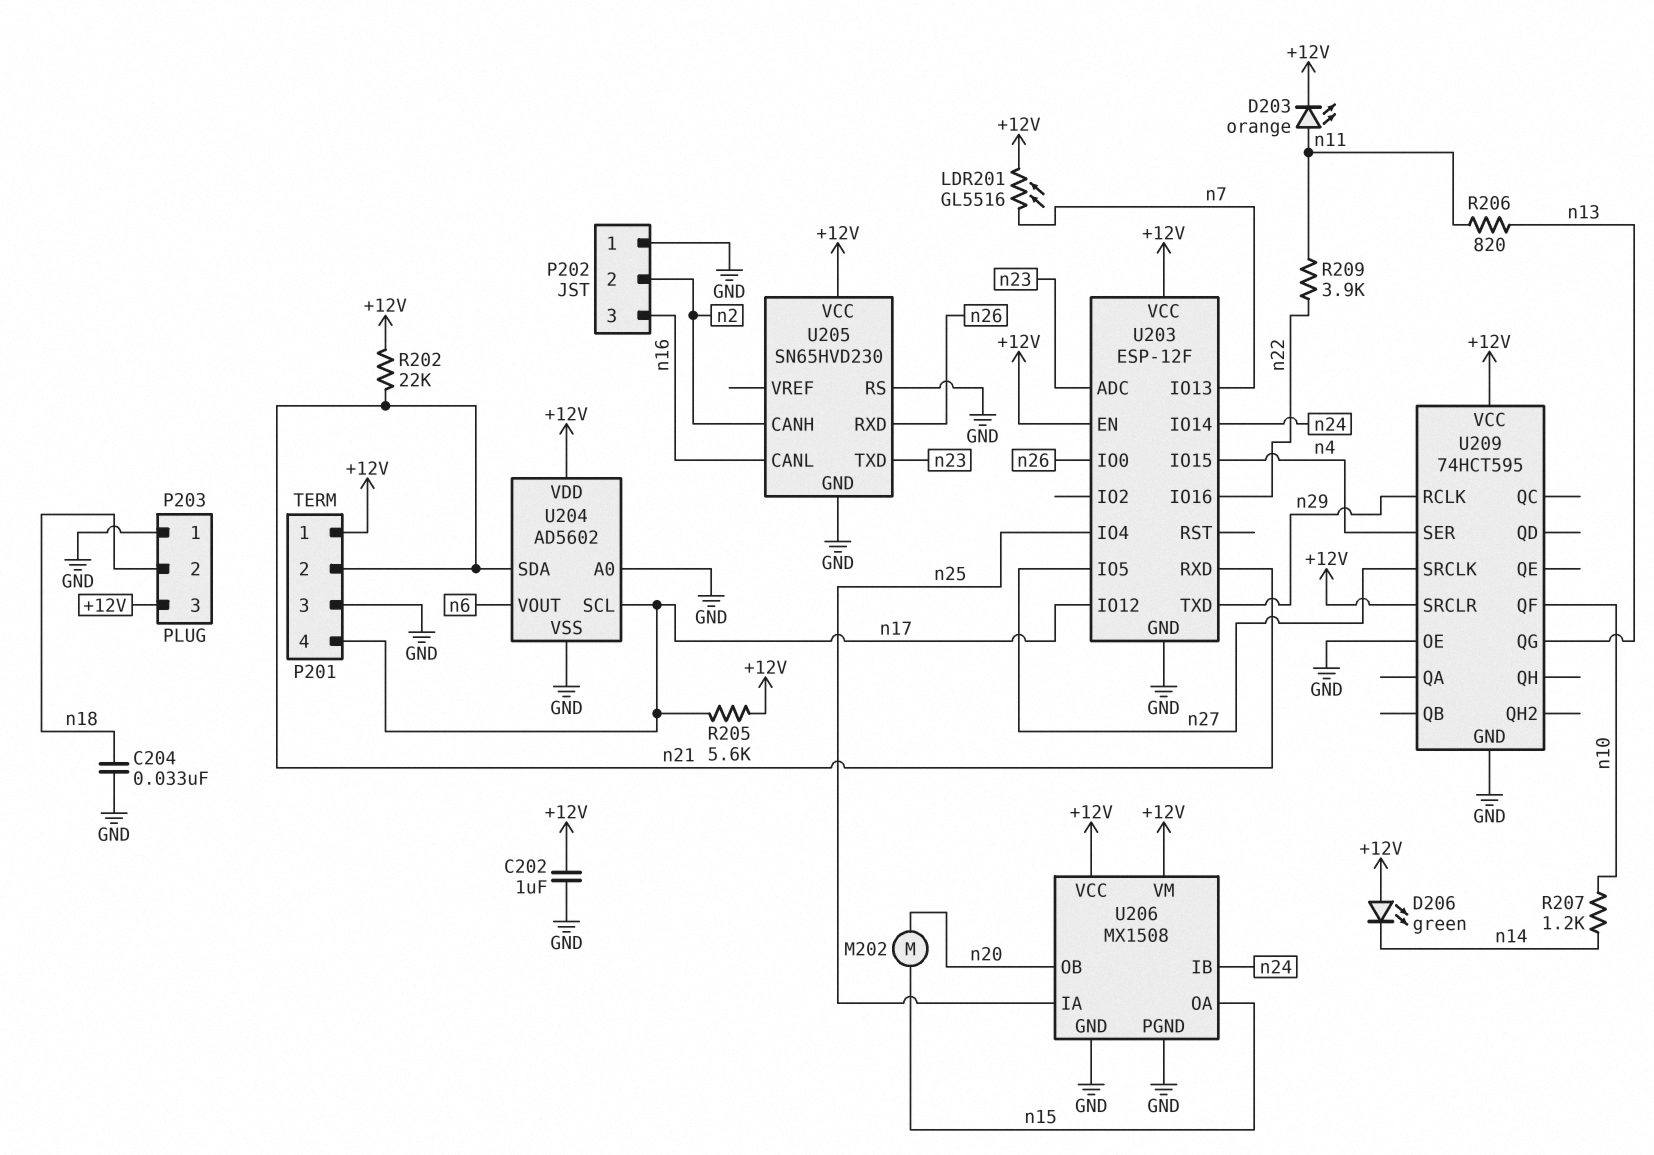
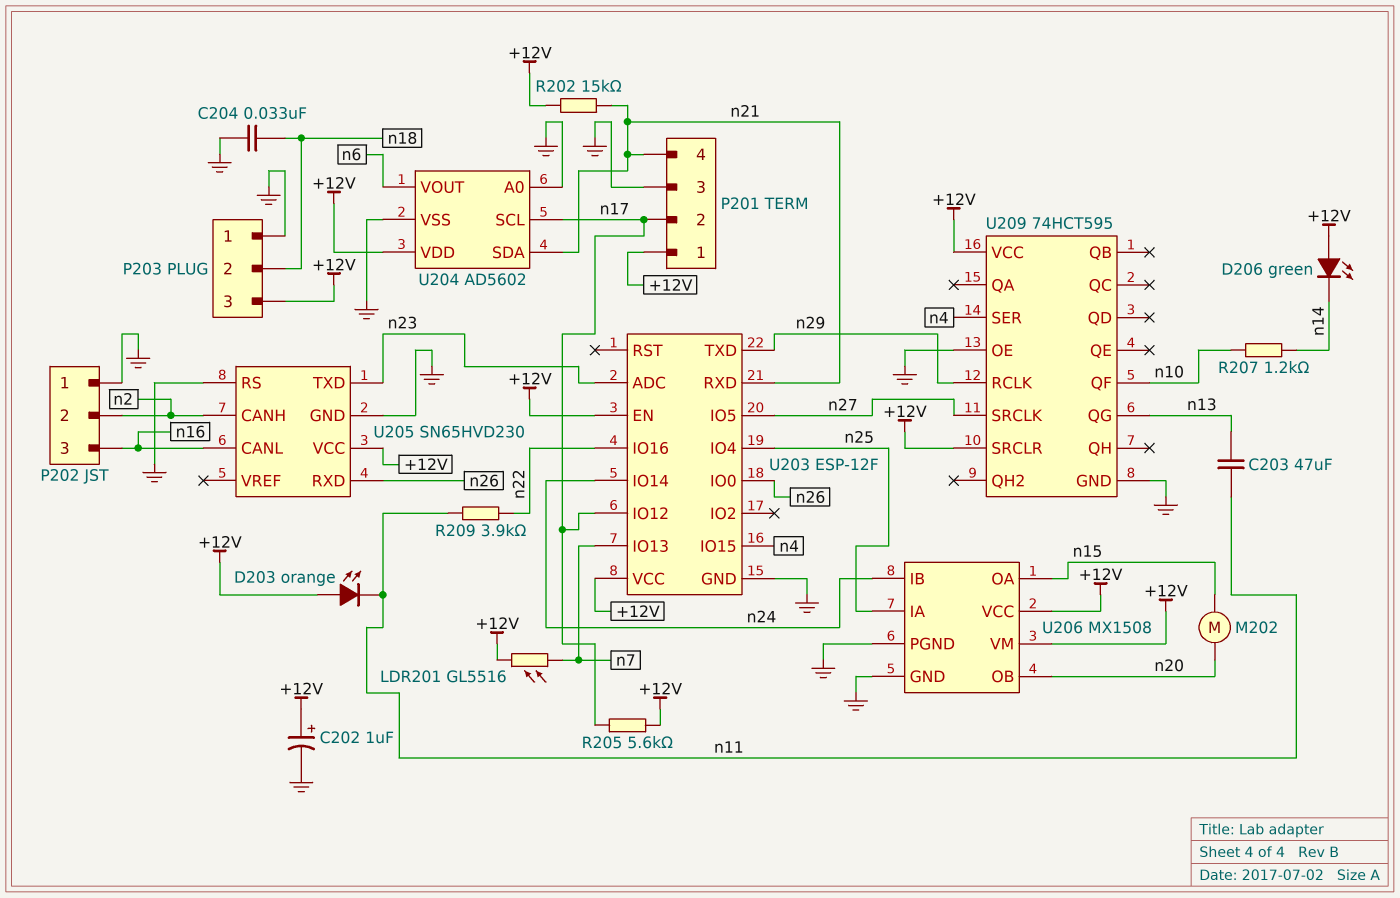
C202: 1uF (+12V, GND) -> 1uF (plus +12V, minus GND)
C203: none -> 47uF (n11, n13)
D203: LED orange (A n11, K +12V) -> LED orange (A +12V, K n11)
P201 pin 2: n21 -> n17
P201 pin 4: n17 -> n21
R202: 22k (+12V, n21) -> 15k (+12V, n21)
R206: 820 (n11, n13) -> none

